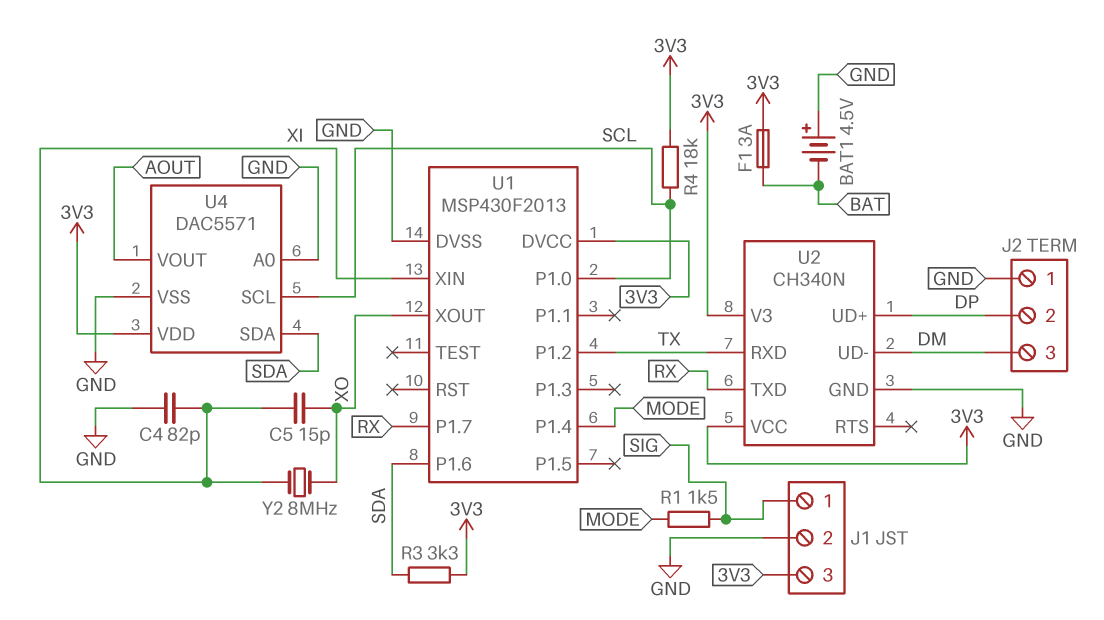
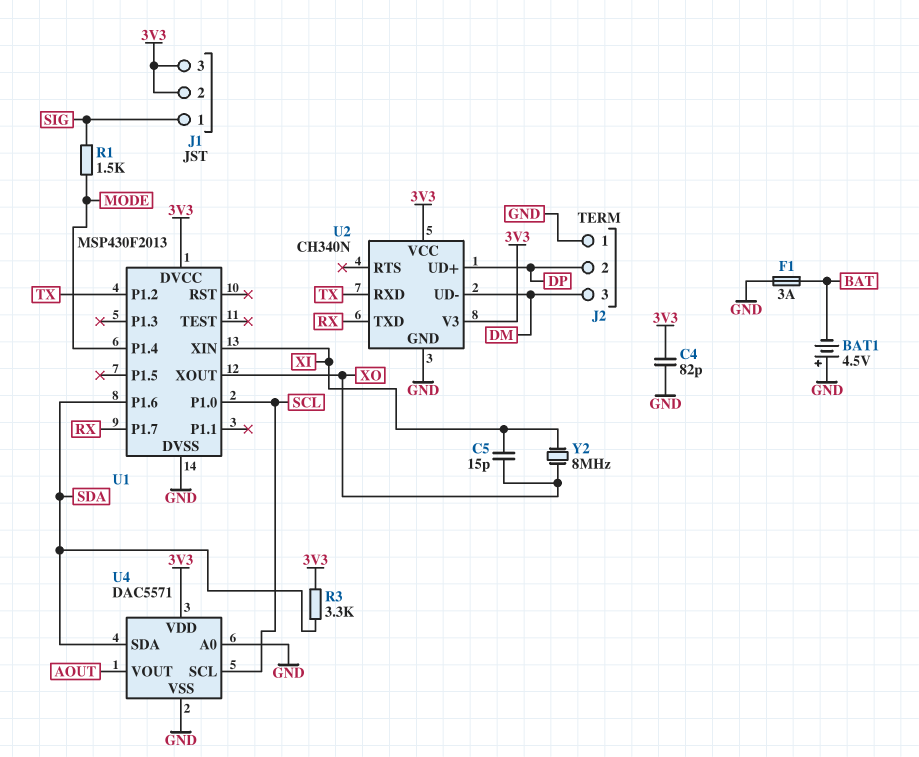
C4: 82pF (GND, XI) -> 82pF (3V3, GND)
F1: 3A (3V3, BAT) -> 3A (BAT, GND)
J1 pin 2: GND -> 3V3
R4: 18k (3V3, SCL) -> none

